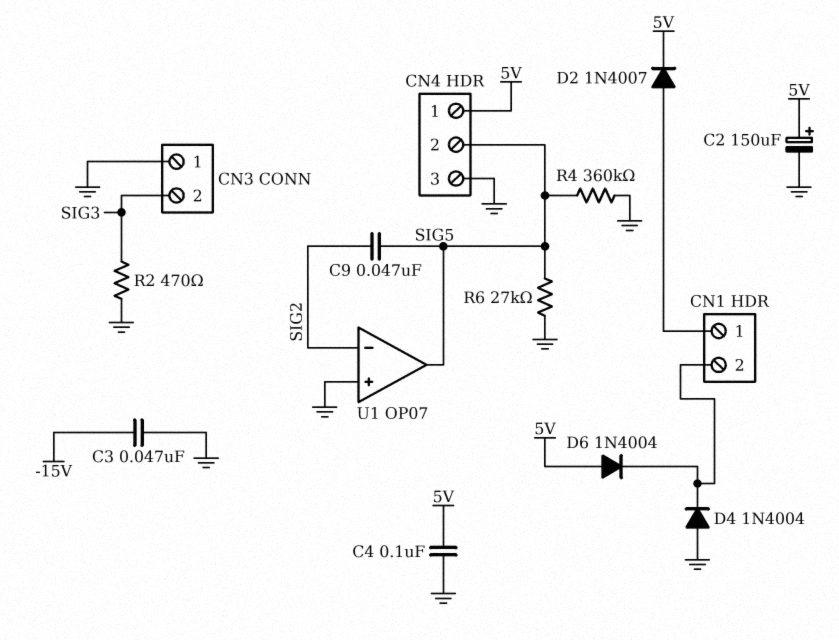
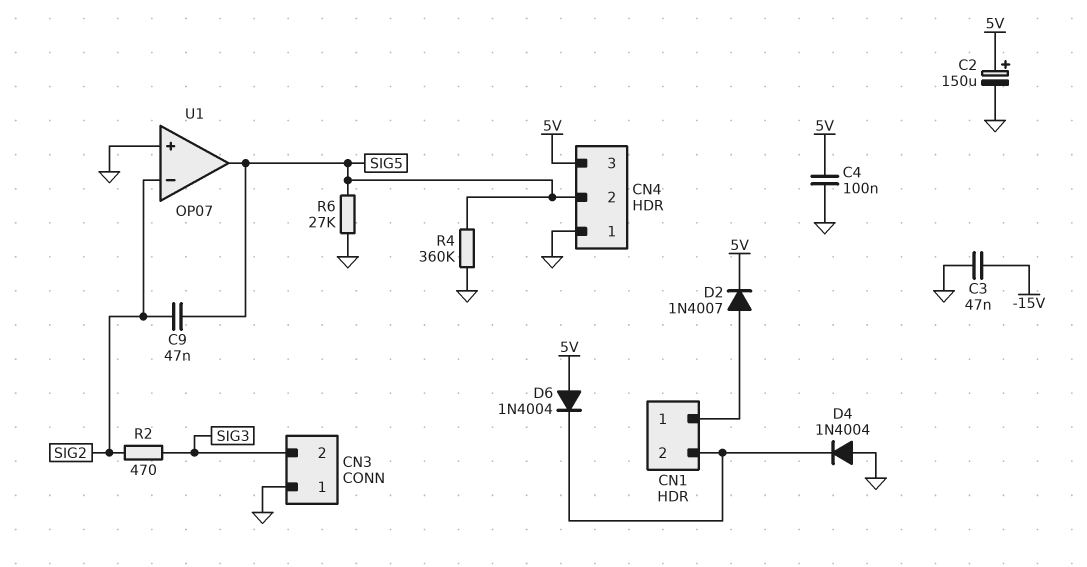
CN4 pin 1: 5V -> GND
CN4 pin 3: GND -> 5V
R2: 470 (GND, SIG3) -> 470 (SIG2, SIG3)

